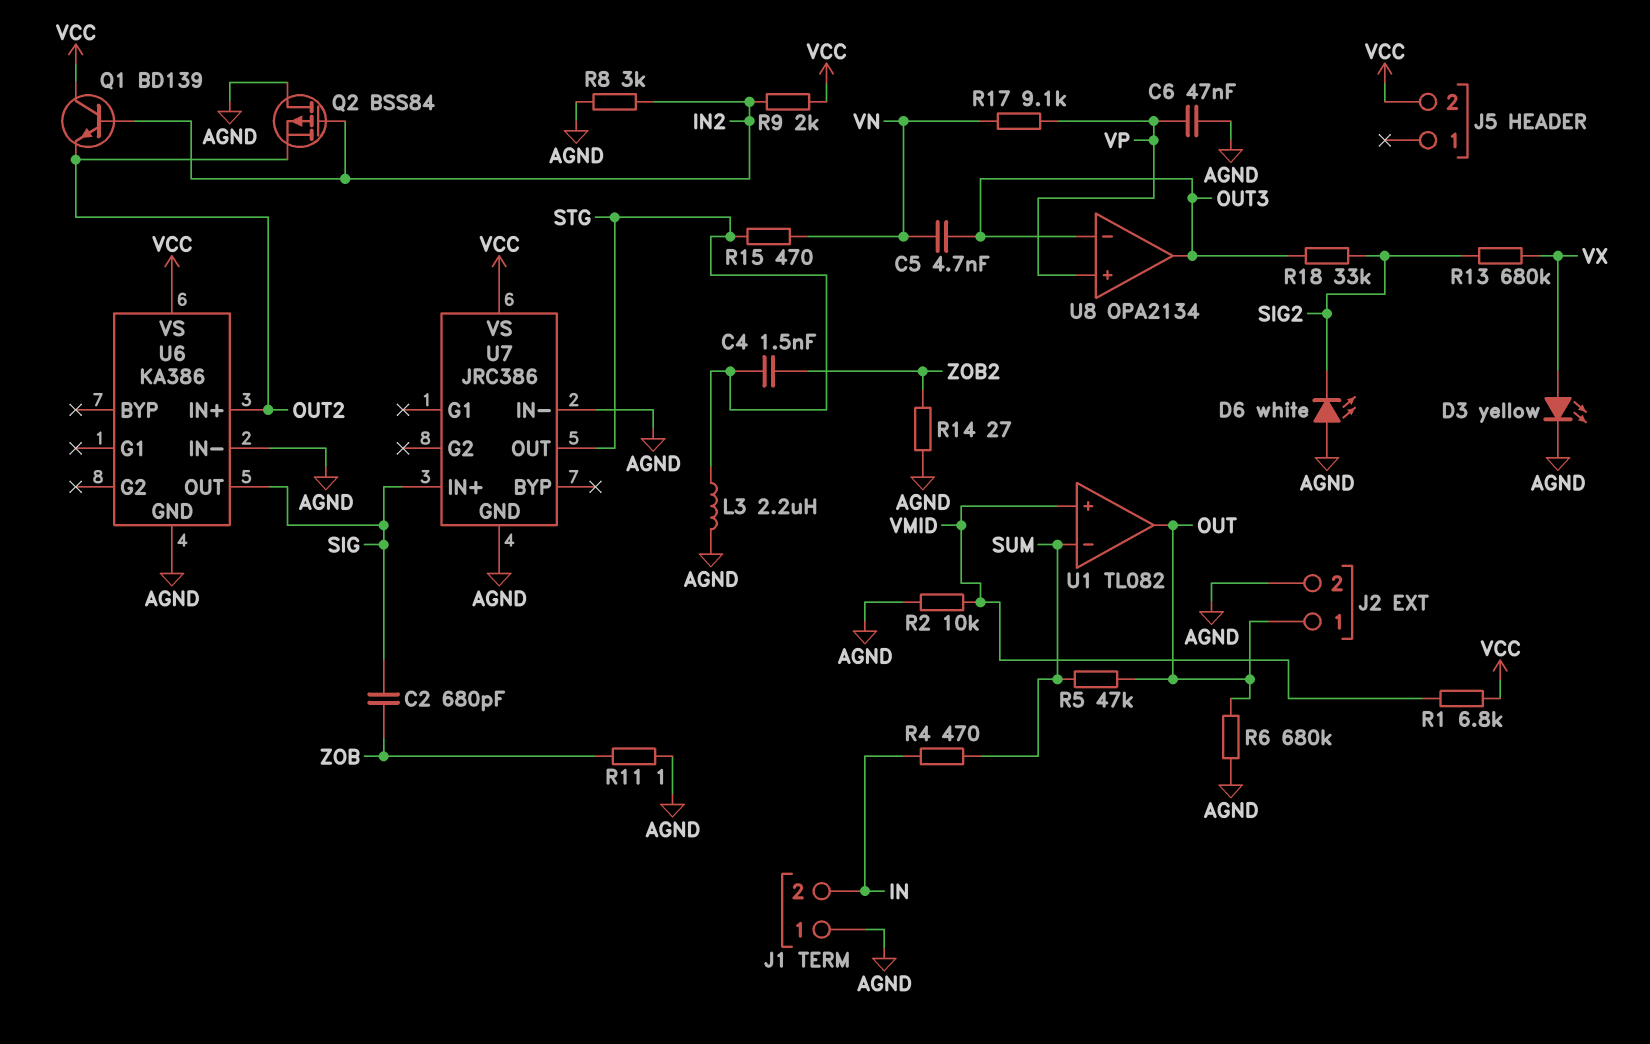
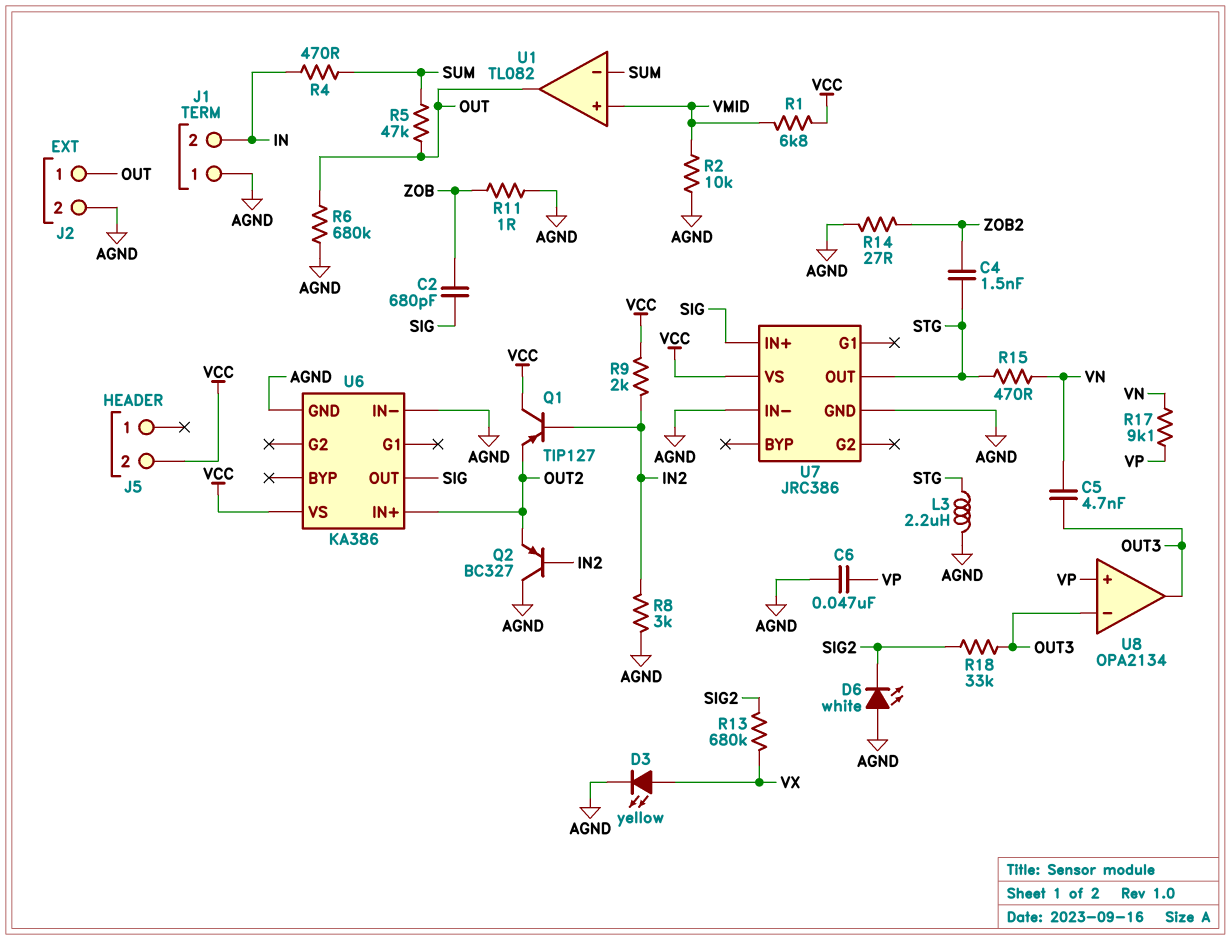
Q1: NPN BD139 (B IN2, C VCC, E OUT2) -> PNP TIP127 (B IN2, C VCC, E OUT2)
Q2: PMOS BSS84 (G IN2, D AGND, S OUT2) -> PNP BC327 (B IN2, C AGND, E OUT2)

